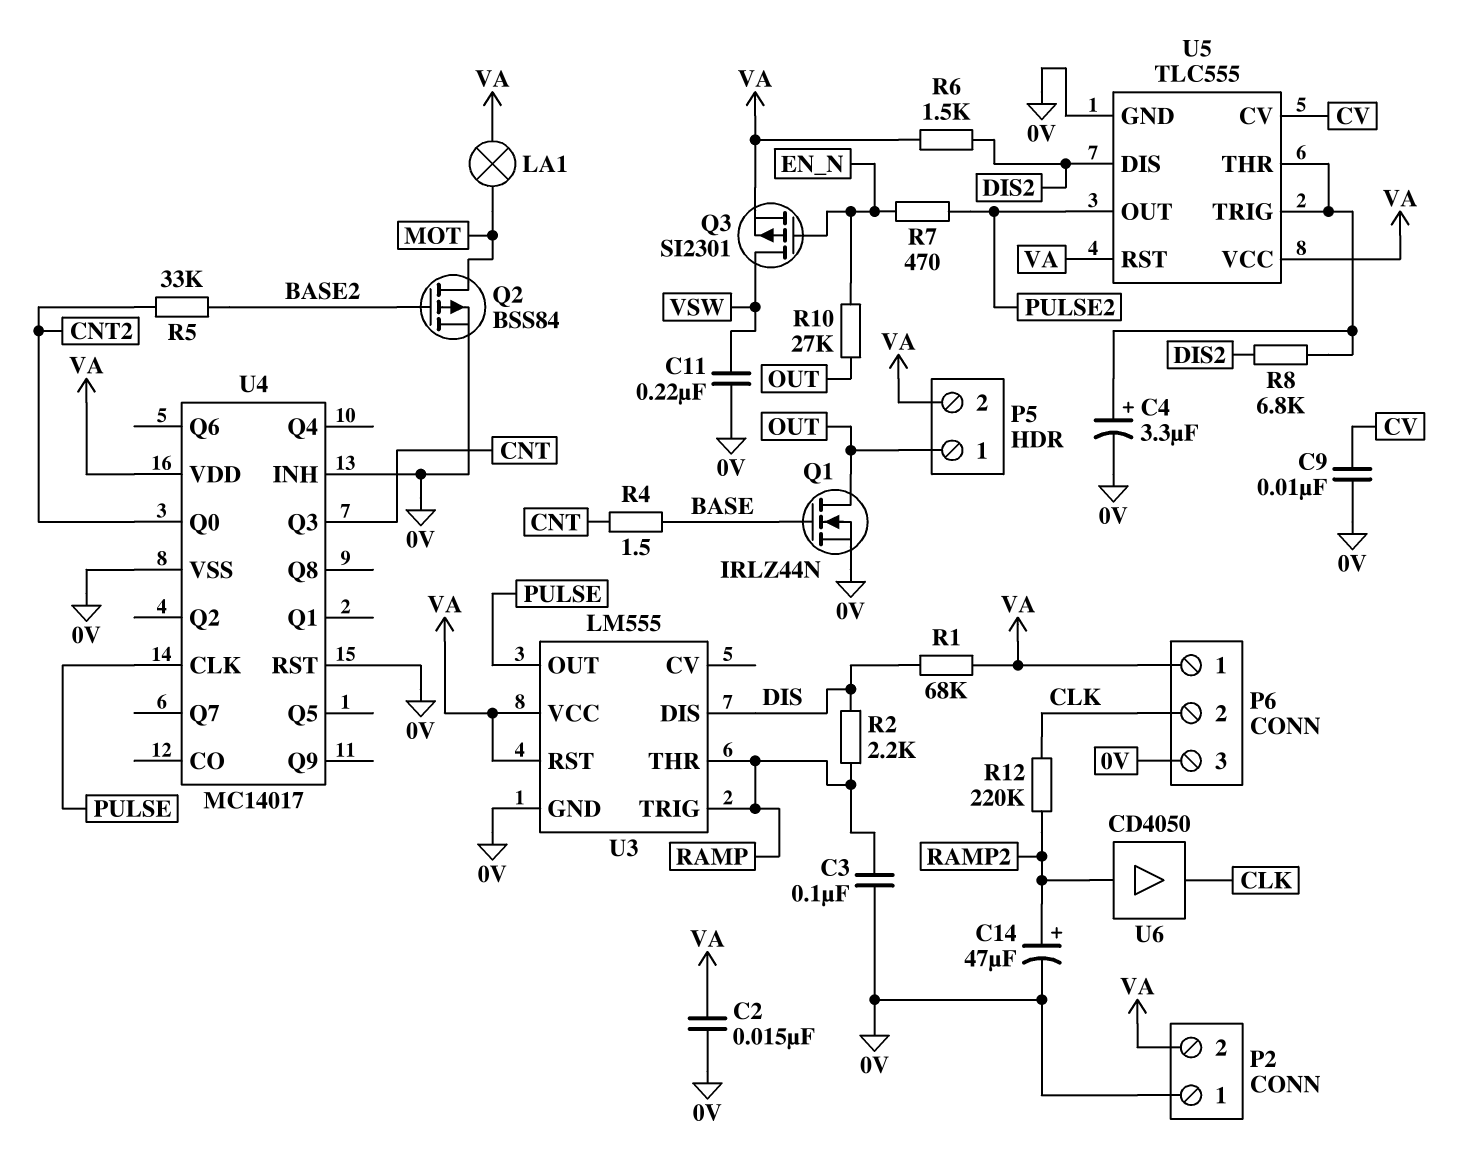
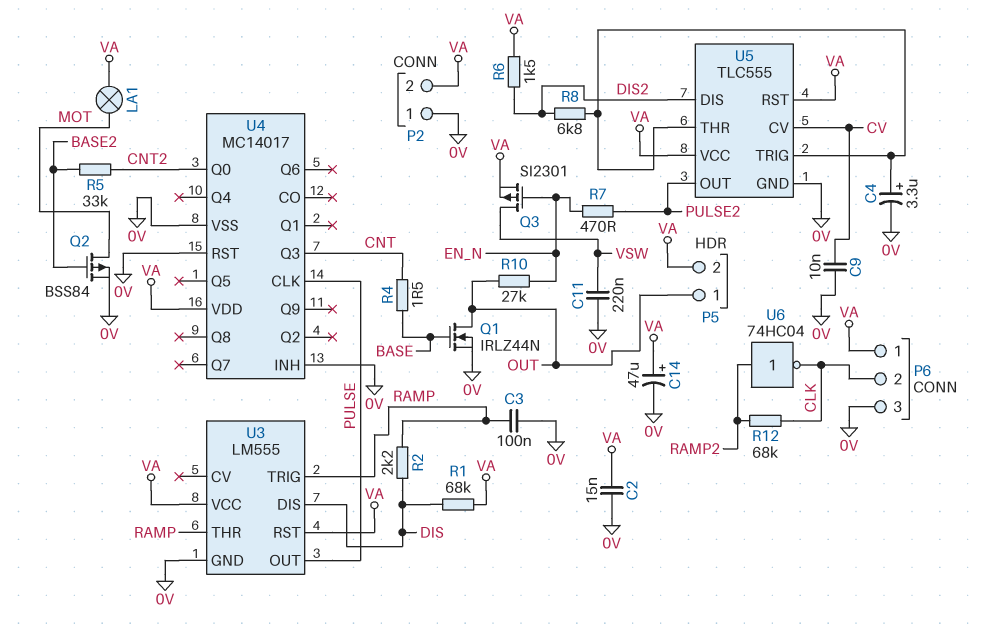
C14: 47uF (plus RAMP2, minus 0V) -> 47uF (plus VA, minus 0V)
R12: 220k (CLK, RAMP2) -> 68k (CLK, RAMP2)
U6: buffer CD4050 (in RAMP2, out CLK) -> NOT 74HC04 (in RAMP2, out CLK)

